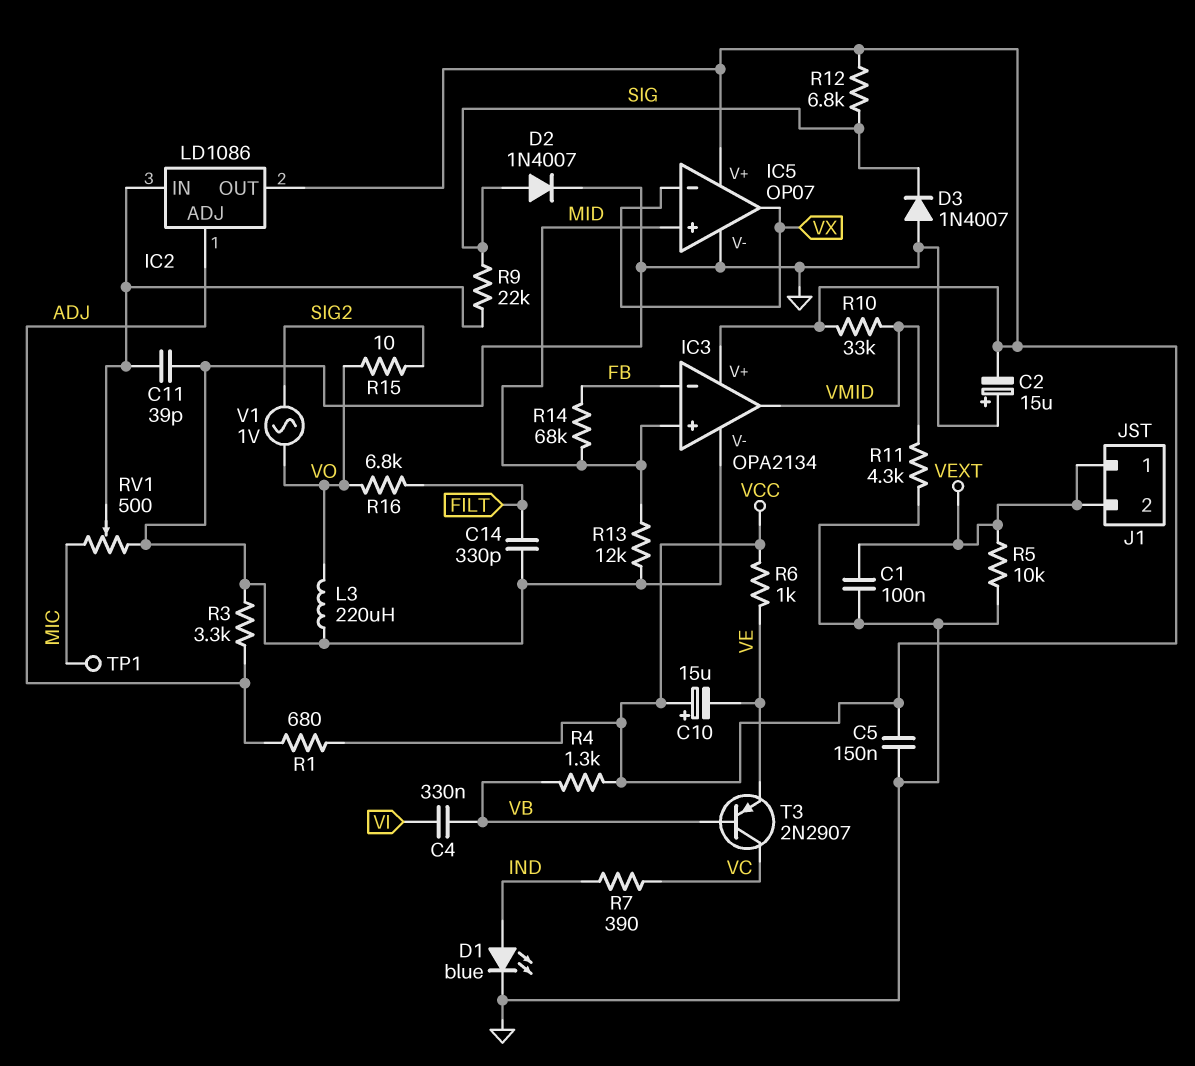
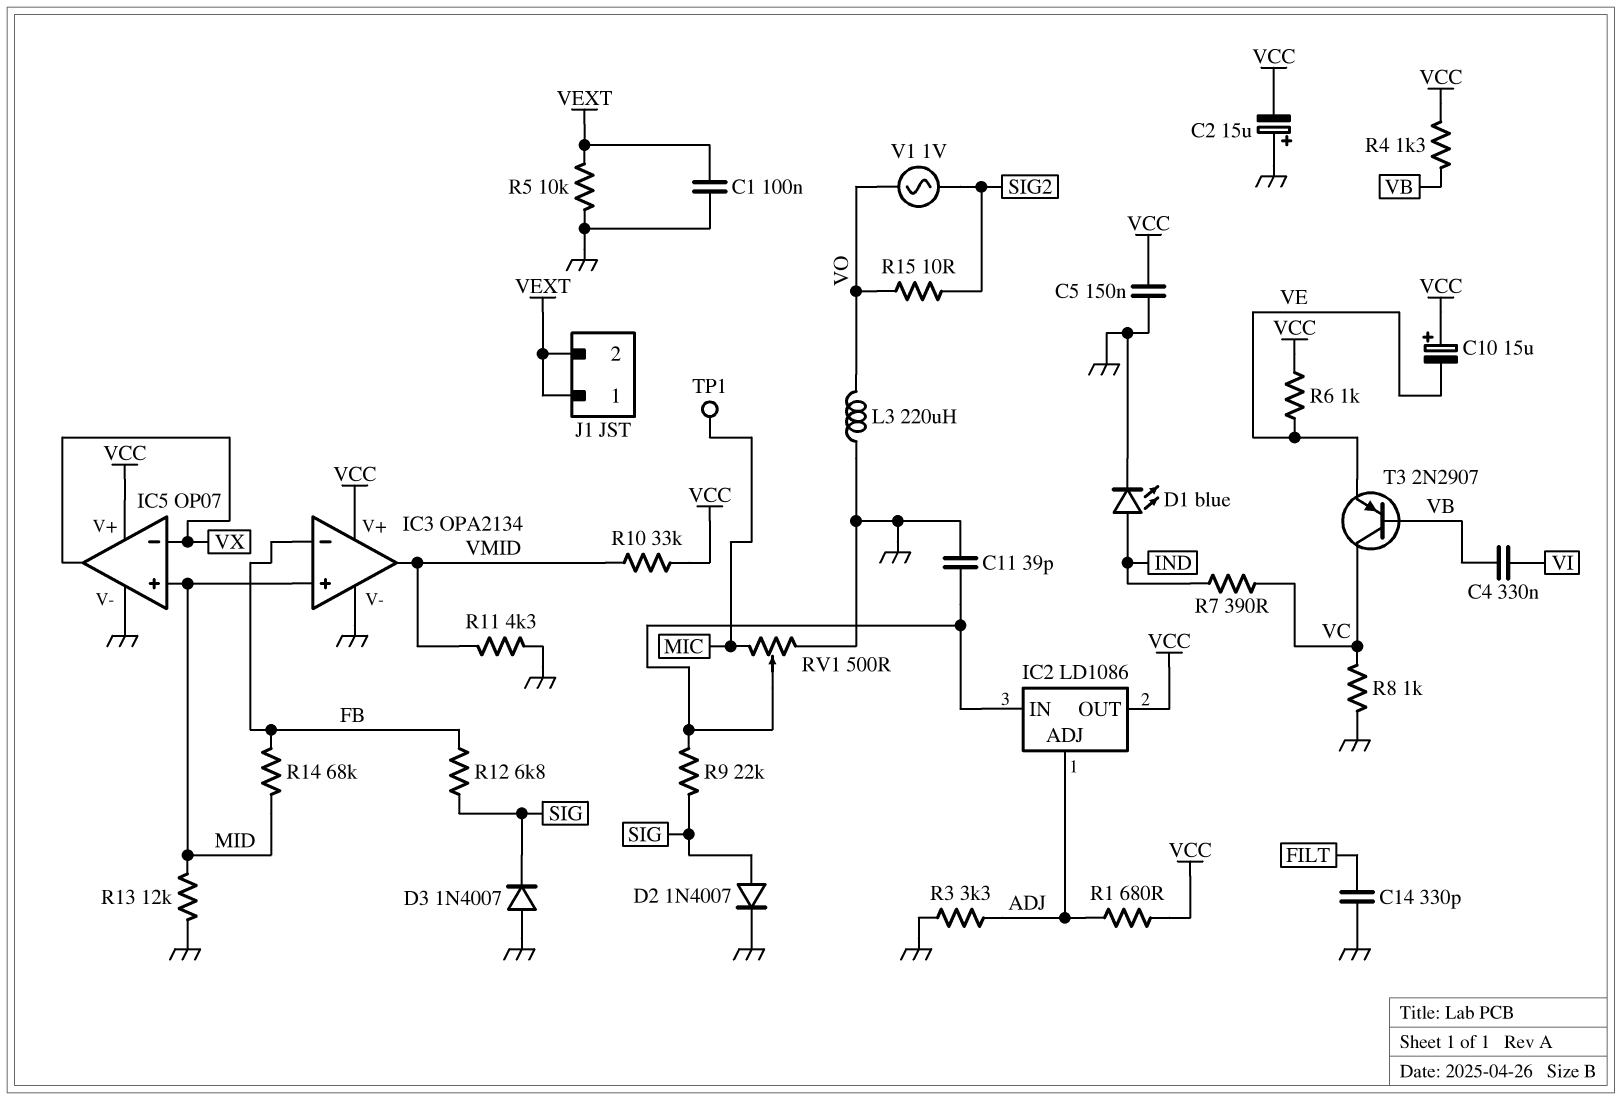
R8: none -> 1k (GND, VC)
R12: 6.8k (SIG, VCC) -> 6.8k (FB, SIG)
R16: 6.8k (FILT, VO) -> none

